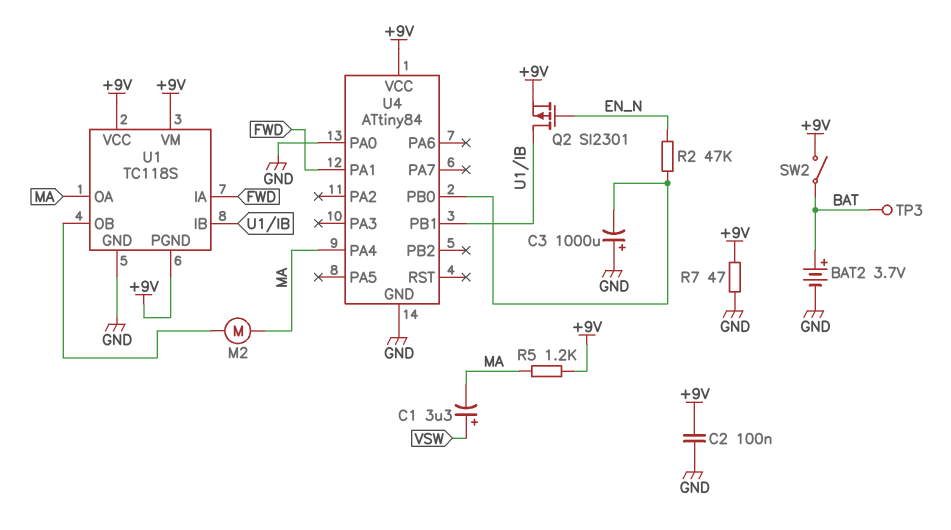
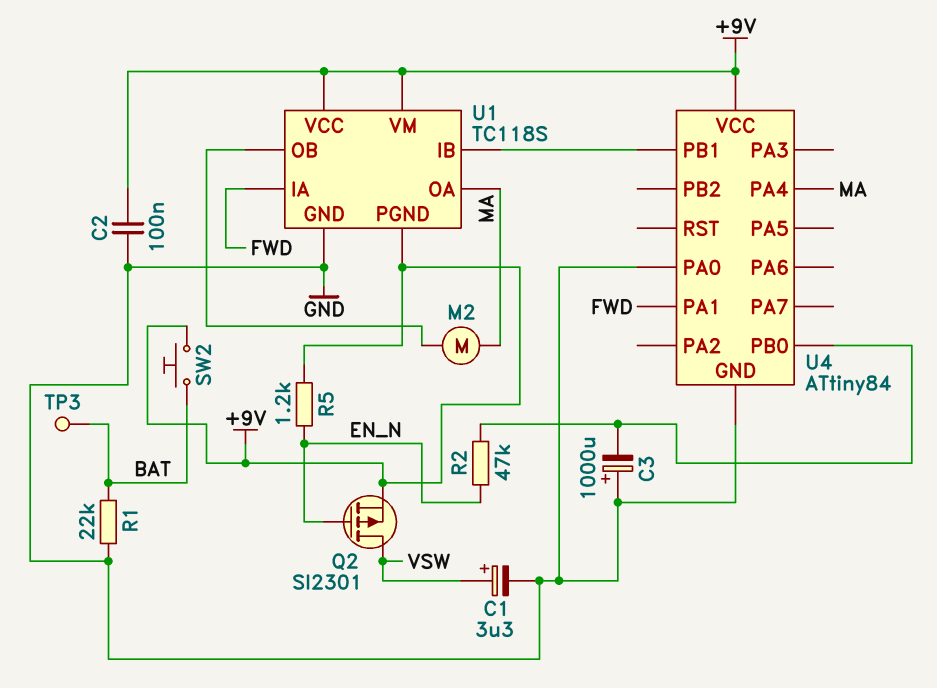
BAT2: 3.7V (plus BAT, minus GND) -> none
C1: 3.3uF (plus VSW, minus MA) -> 3.3uF (plus VSW, minus GND)
Q2: PMOS SI2301 (G EN_N, D U1/IB, S +9V) -> PMOS SI2301 (G EN_N, D VSW, S +9V)
R1: none -> 22k (BAT, GND)
R5: 1.2k (+9V, MA) -> 1.2k (+9V, EN_N)
R7: 47 (+9V, GND) -> none
SW2: switch (+9V, BAT) -> button (+9V, BAT)

